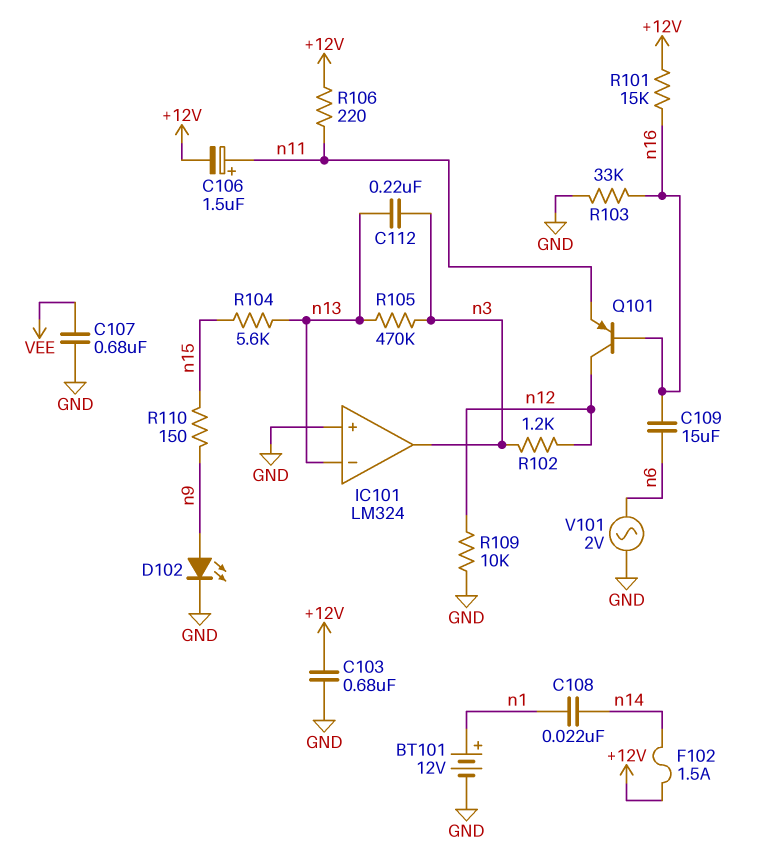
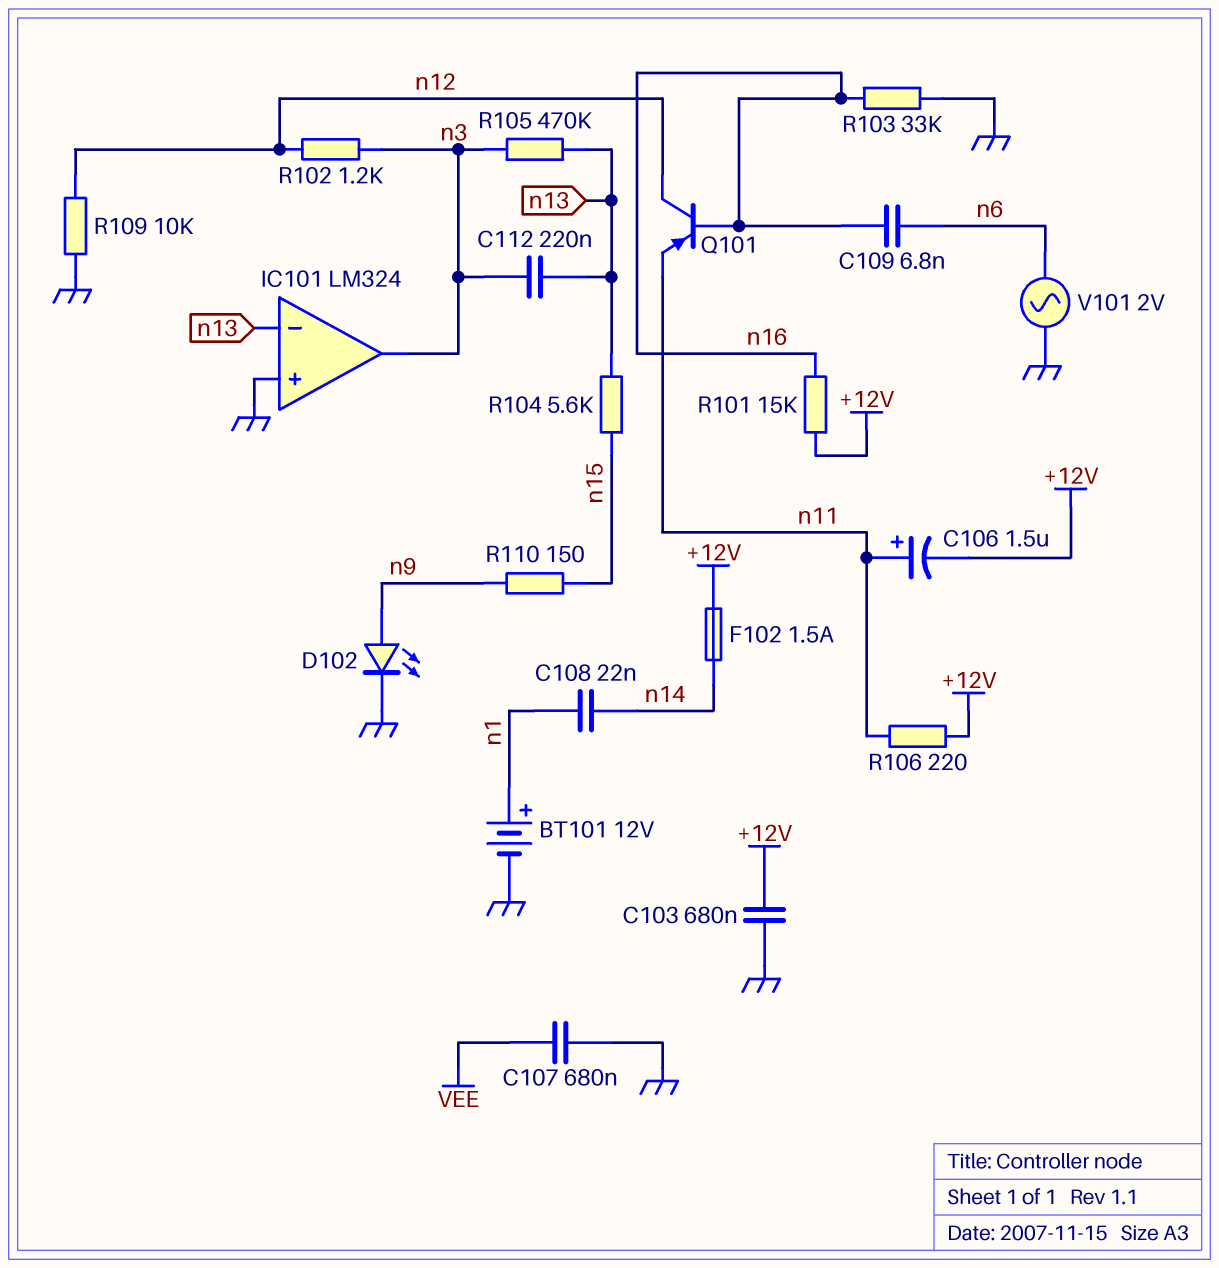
C109: 15uF (n6, n16) -> 6.8nF (n6, n16)

